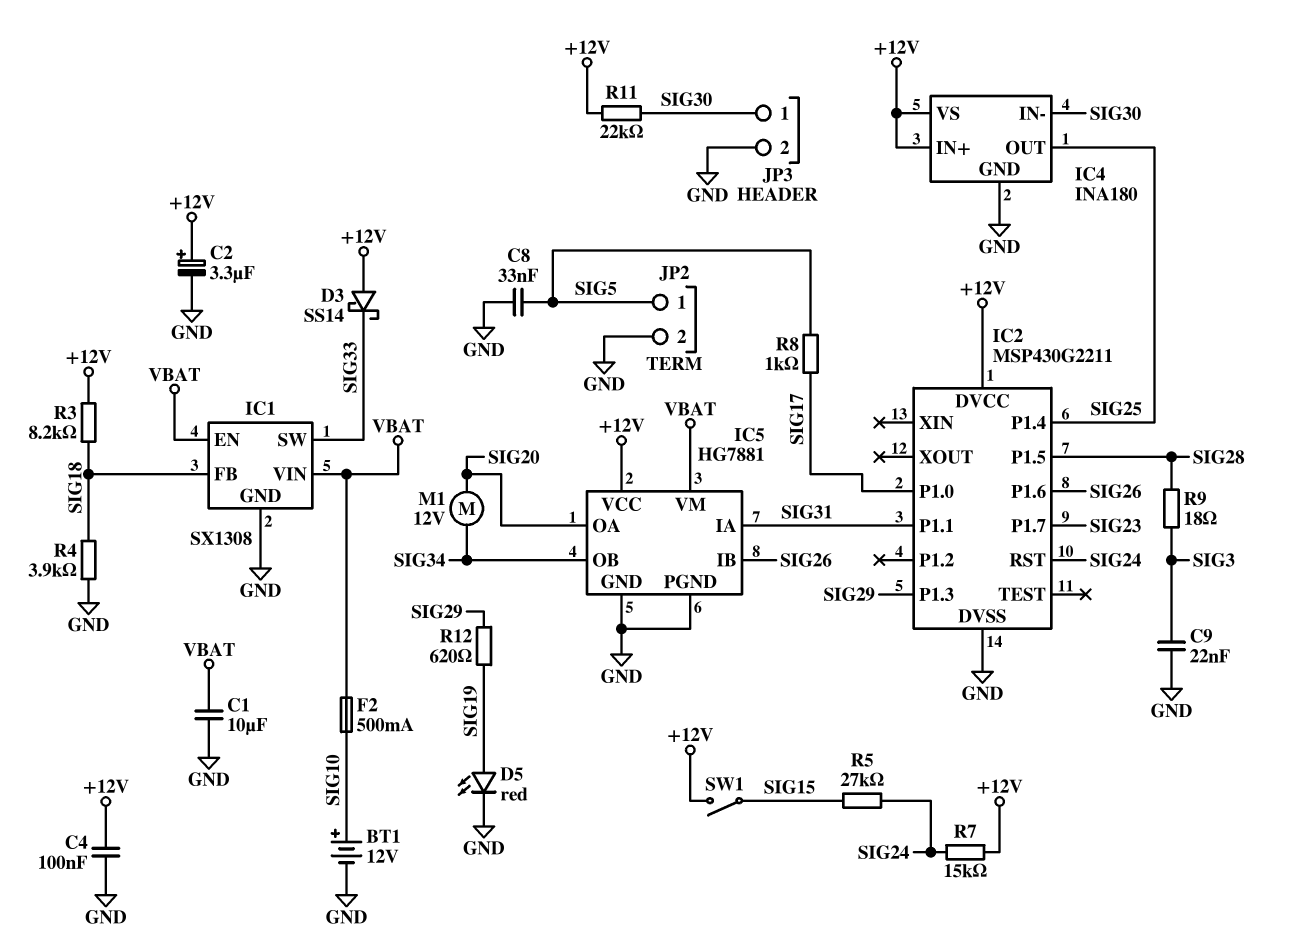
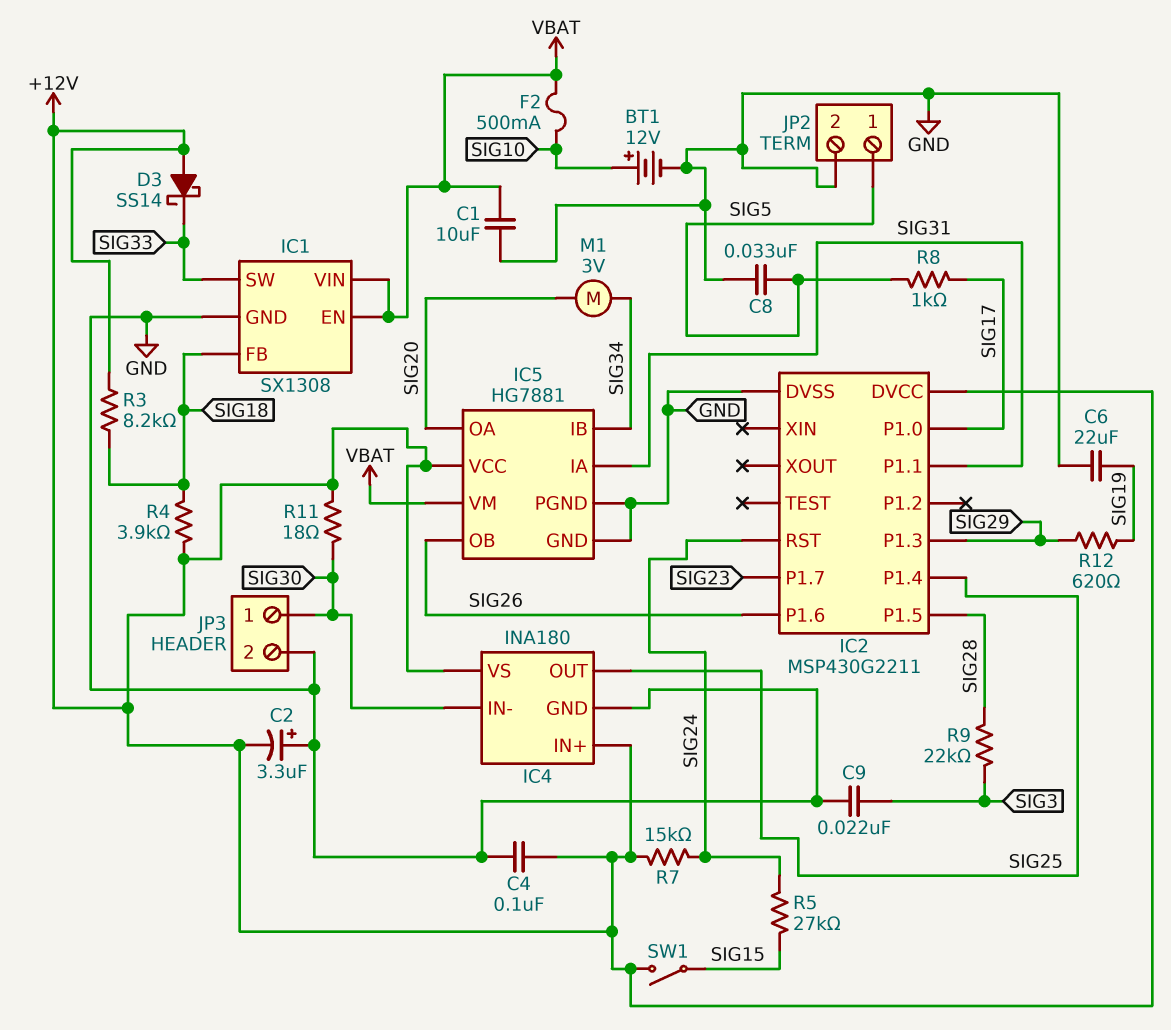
C2: 3.3uF (plus +12V, minus GND) -> 3.3uF (plus GND, minus +12V)
C6: none -> 22uF (GND, SIG19)
D5: LED red (A SIG19, K GND) -> none
IC5 pin IB: SIG26 -> SIG34
IC5 pin OB: SIG34 -> SIG26
M1: motor 12V (SIG20, SIG34) -> motor 3V (SIG20, SIG34)
R4: 3.9k (GND, SIG18) -> 3.9k (+12V, SIG18)
R9: 18 (SIG3, SIG28) -> 22k (SIG3, SIG28)
R11: 22k (+12V, SIG30) -> 18 (+12V, SIG30)

